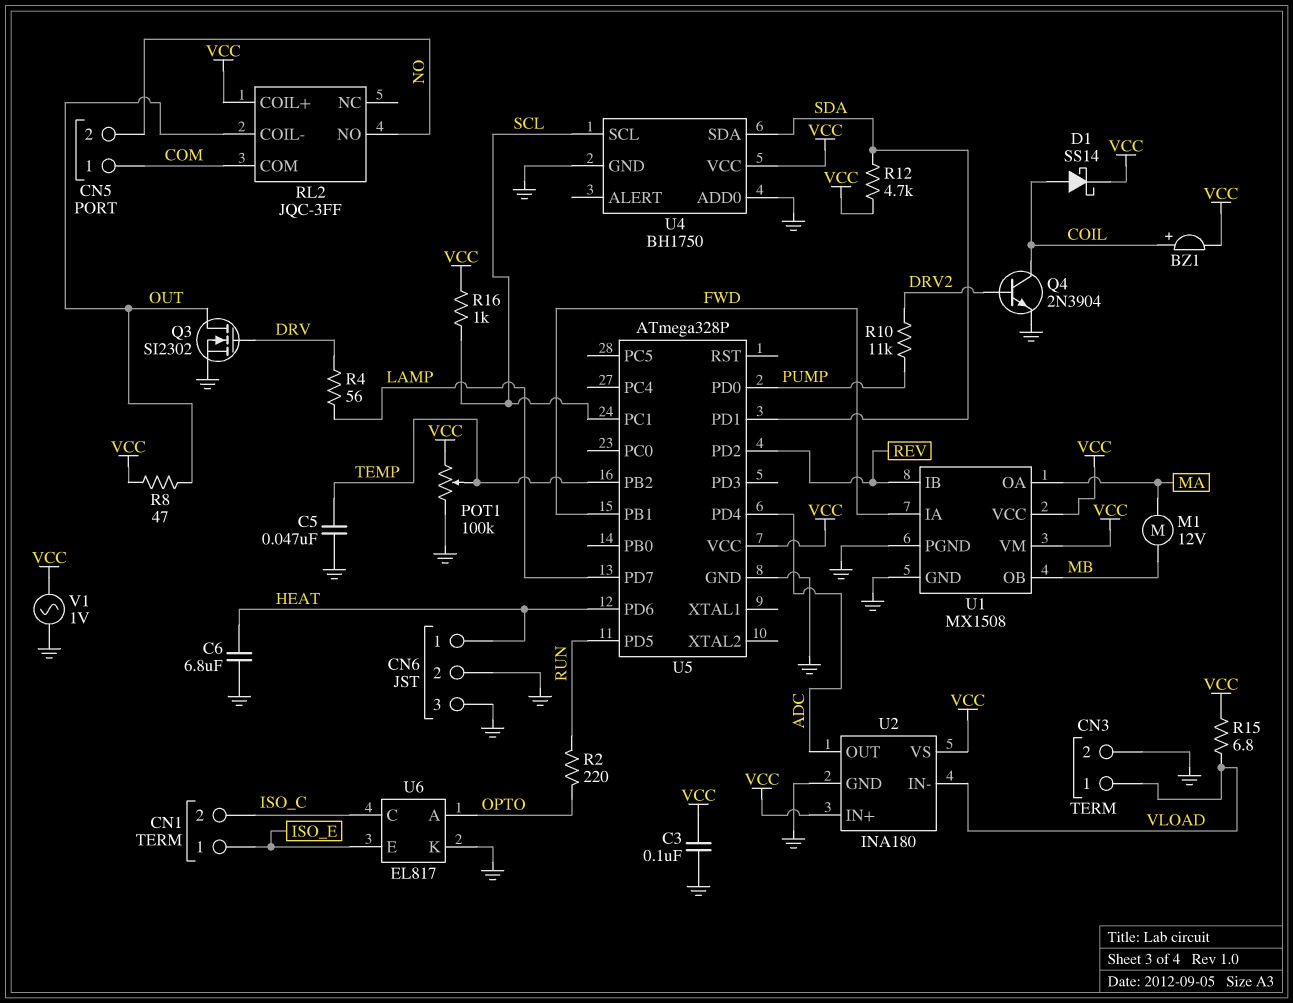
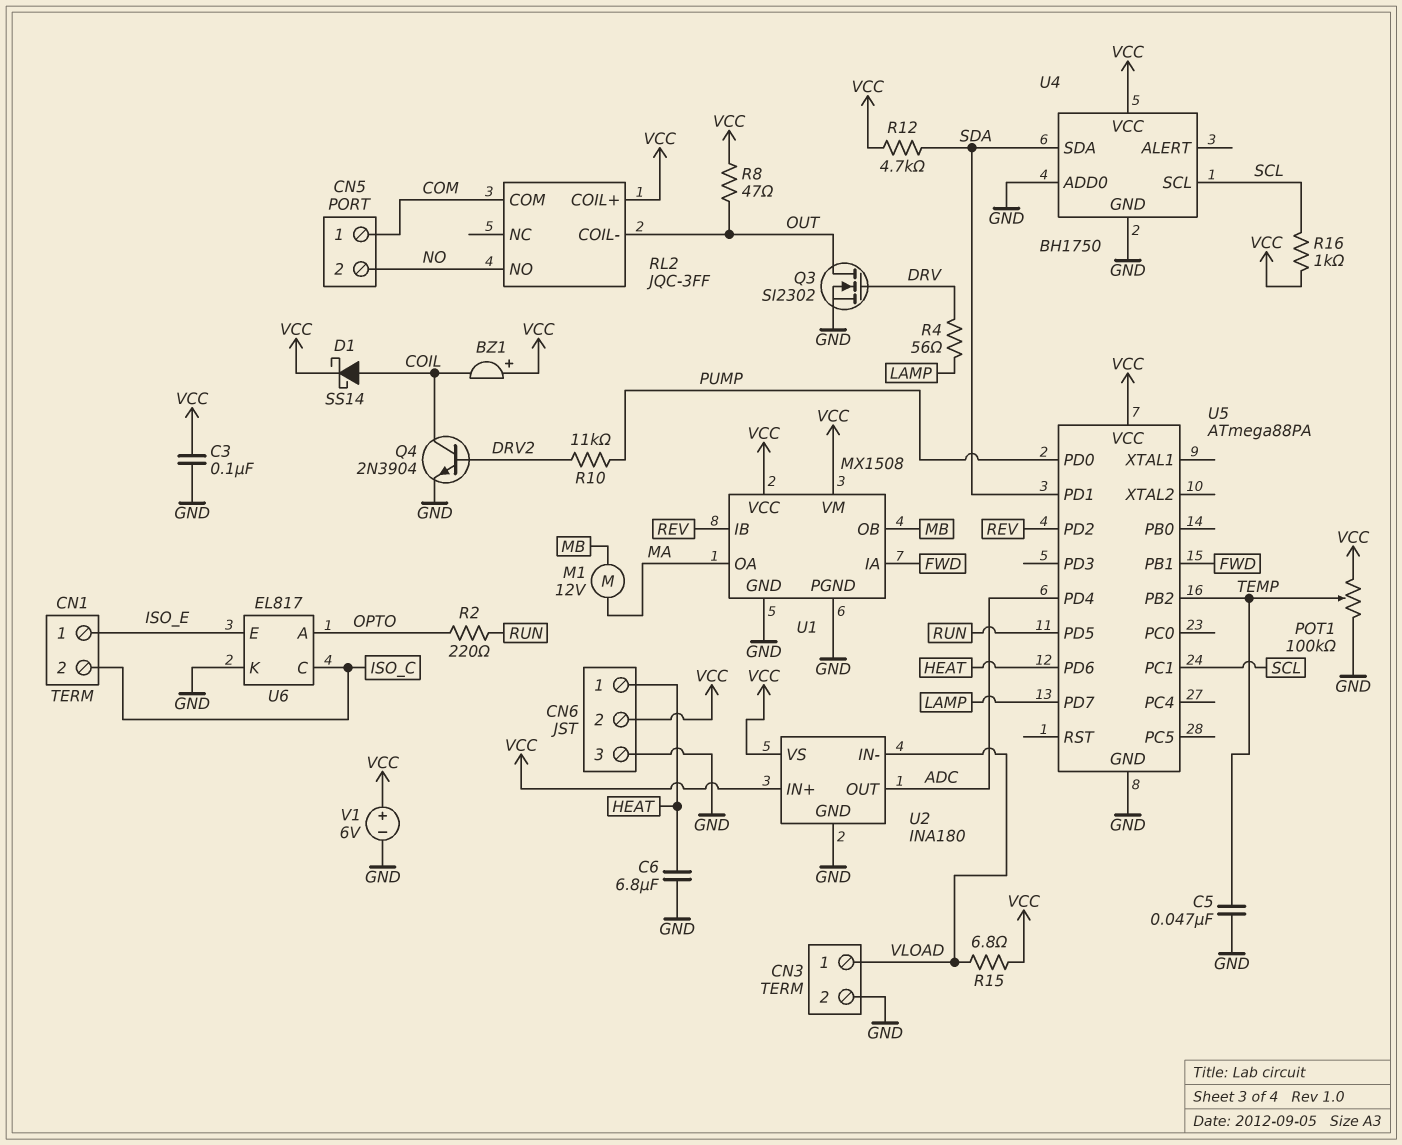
BZ1: buzzer (plus COIL, minus VCC) -> buzzer (plus VCC, minus COIL)
CN6 pin 2: GND -> VCC
U5: ATmega328P -> ATmega88PA
V1: AC 1V (GND, VCC) -> 6V (plus VCC, minus GND)

